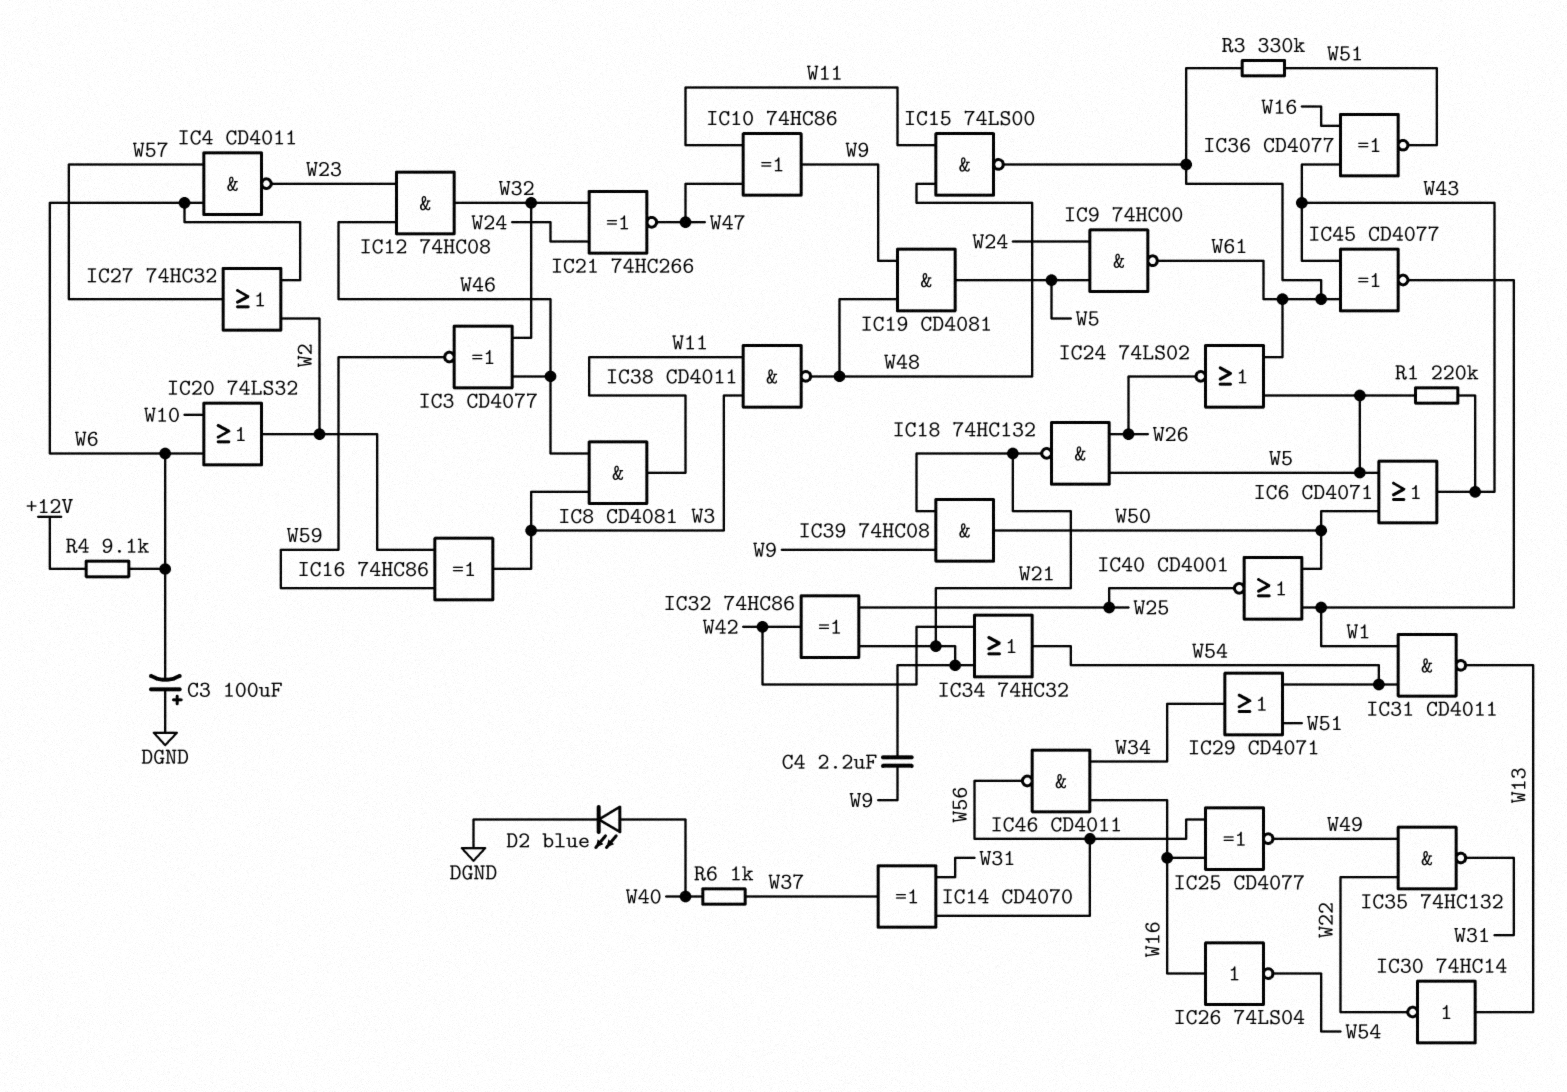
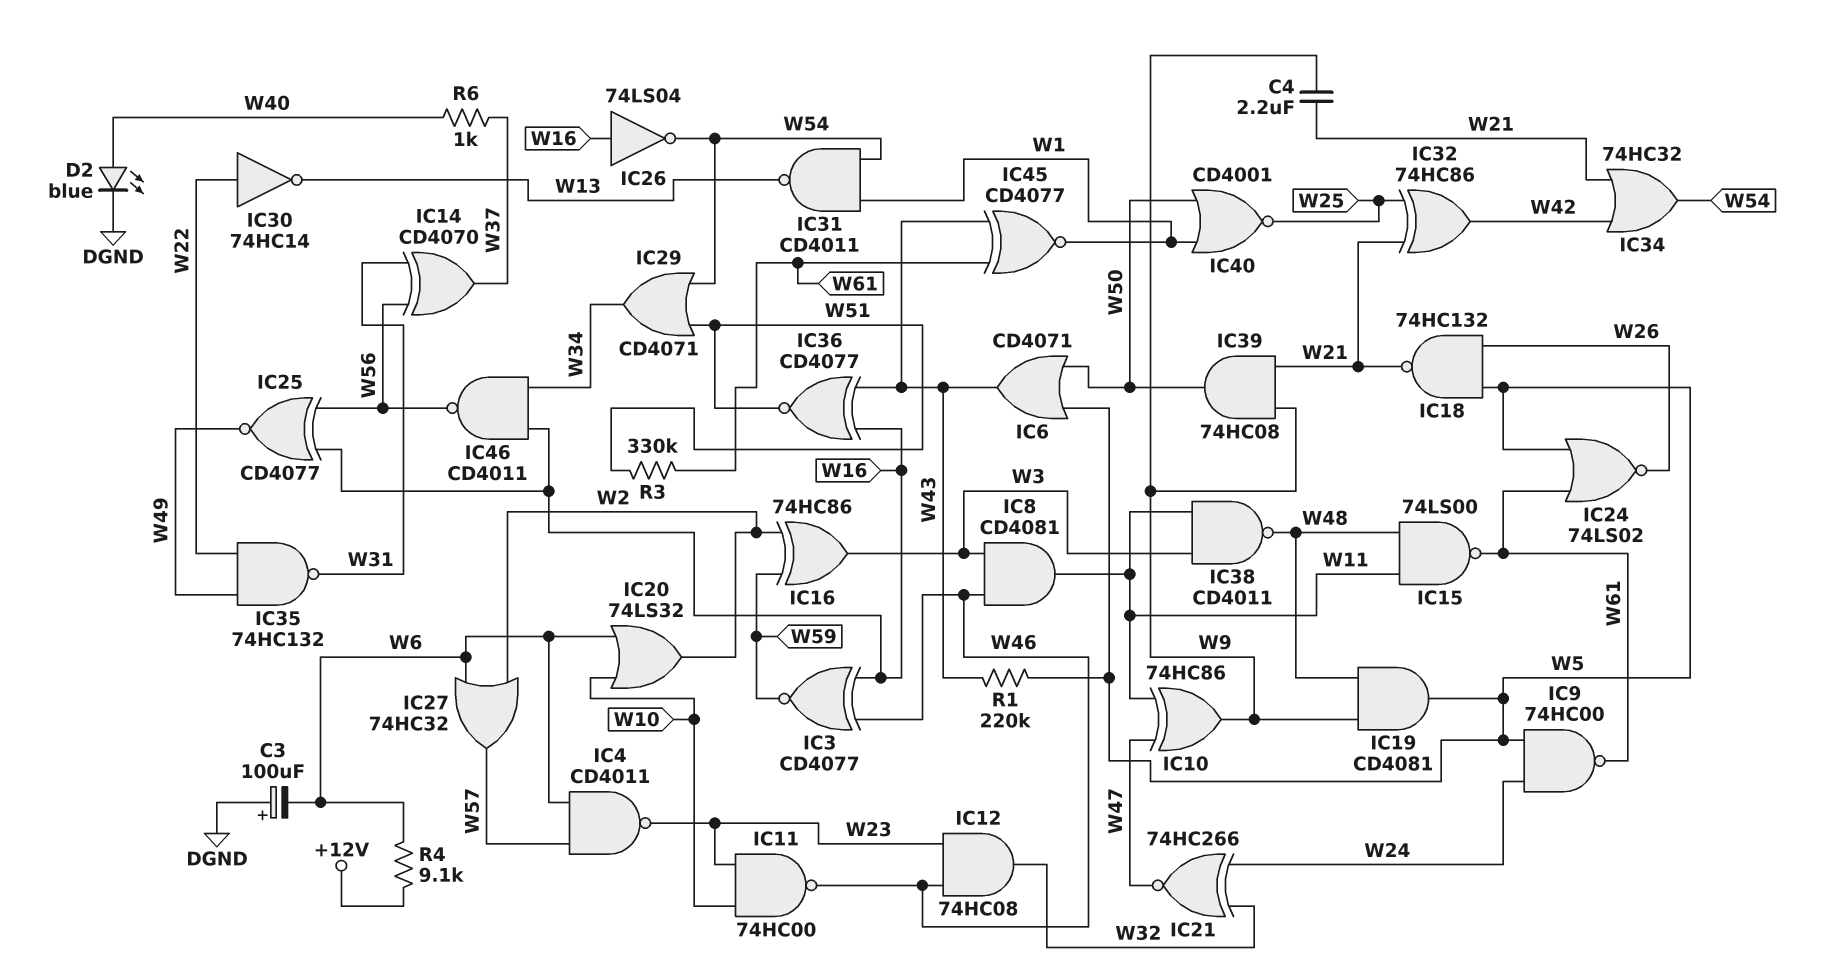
IC3: XNOR CD4077 (in W32, in W46, out W59) -> XNOR CD4077 (in W16, in W46, out W59)
IC11: none -> NAND 74HC00 (in W10, in W23, out W46)
IC30: NOT 74HC14 (in W13, out W22) -> NOT 74HC14 (in W22, out W13)

